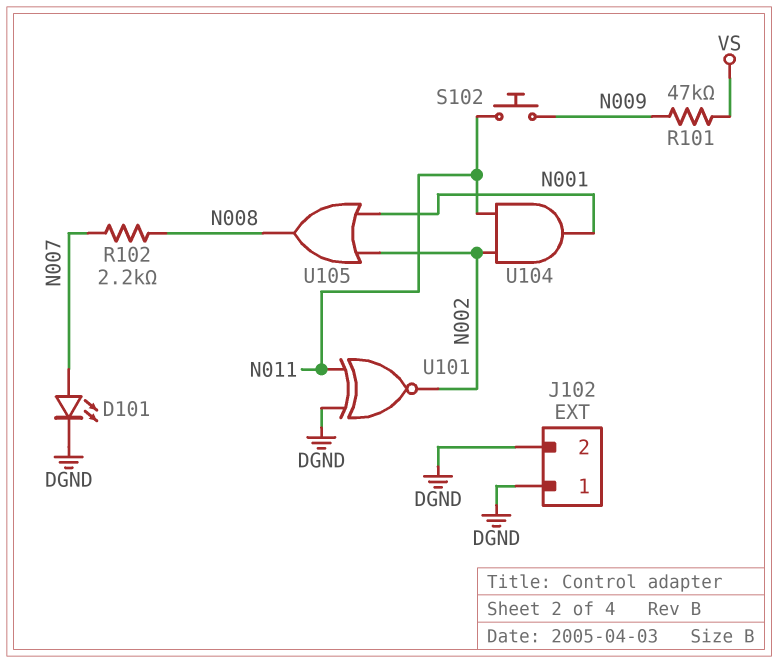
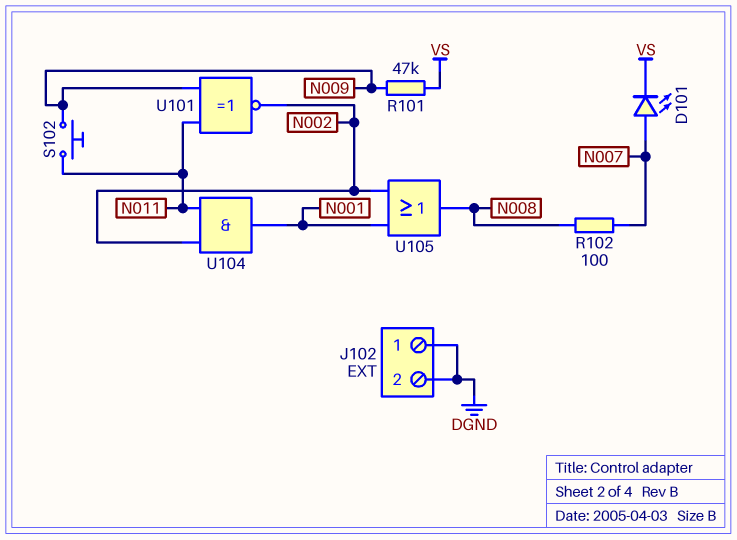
D101: LED (A N007, K DGND) -> LED (A N007, K VS)
R102: 2.2k (N007, N008) -> 100 (N007, N008)
U101: XNOR (in DGND, in N011, out N002) -> XNOR (in N009, in N011, out N002)

